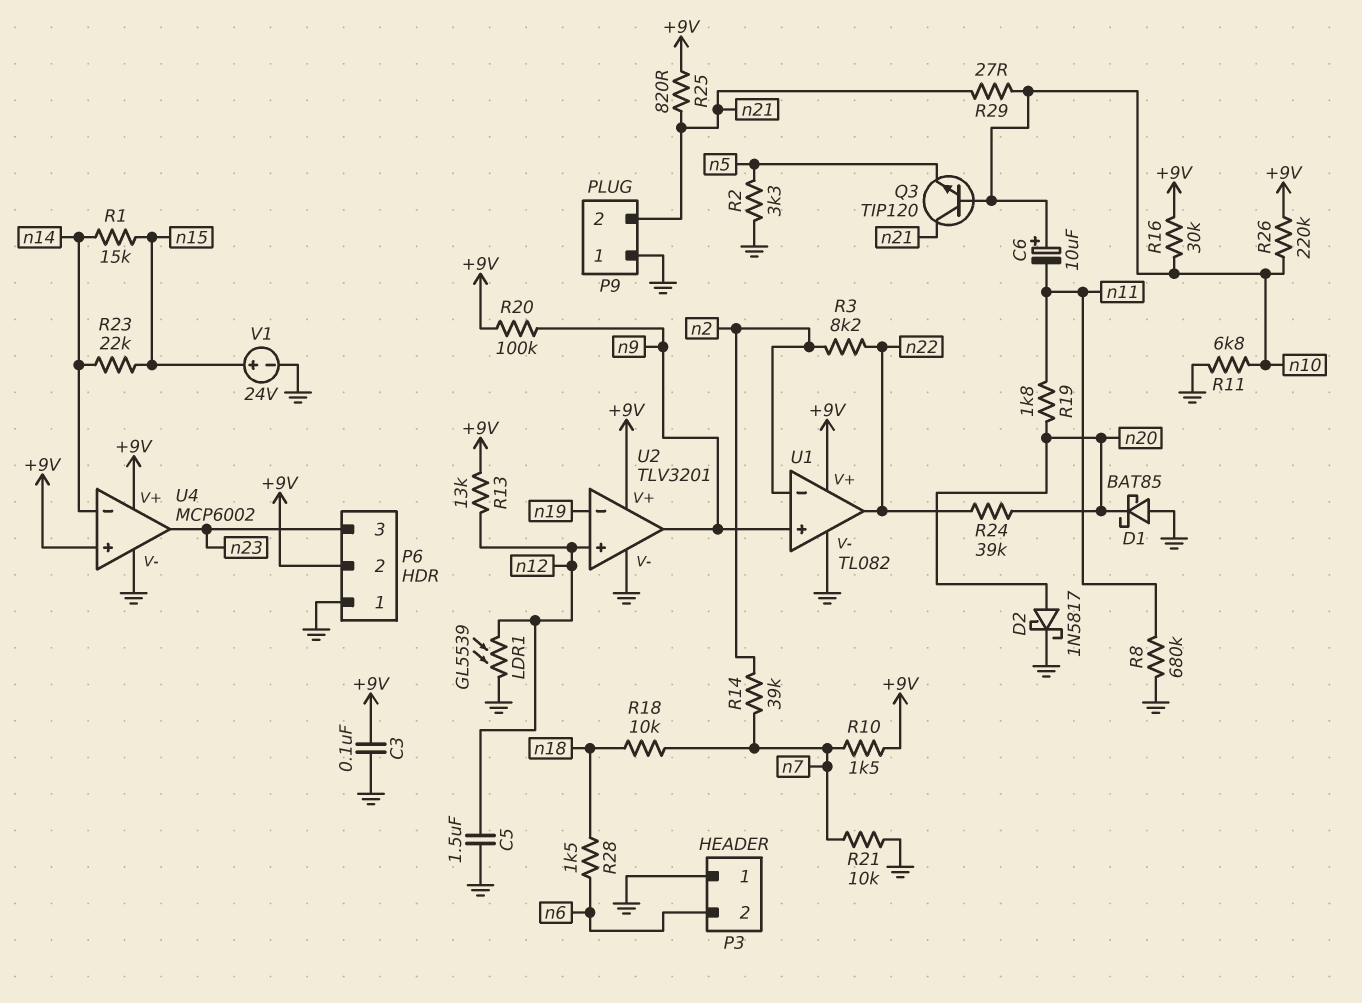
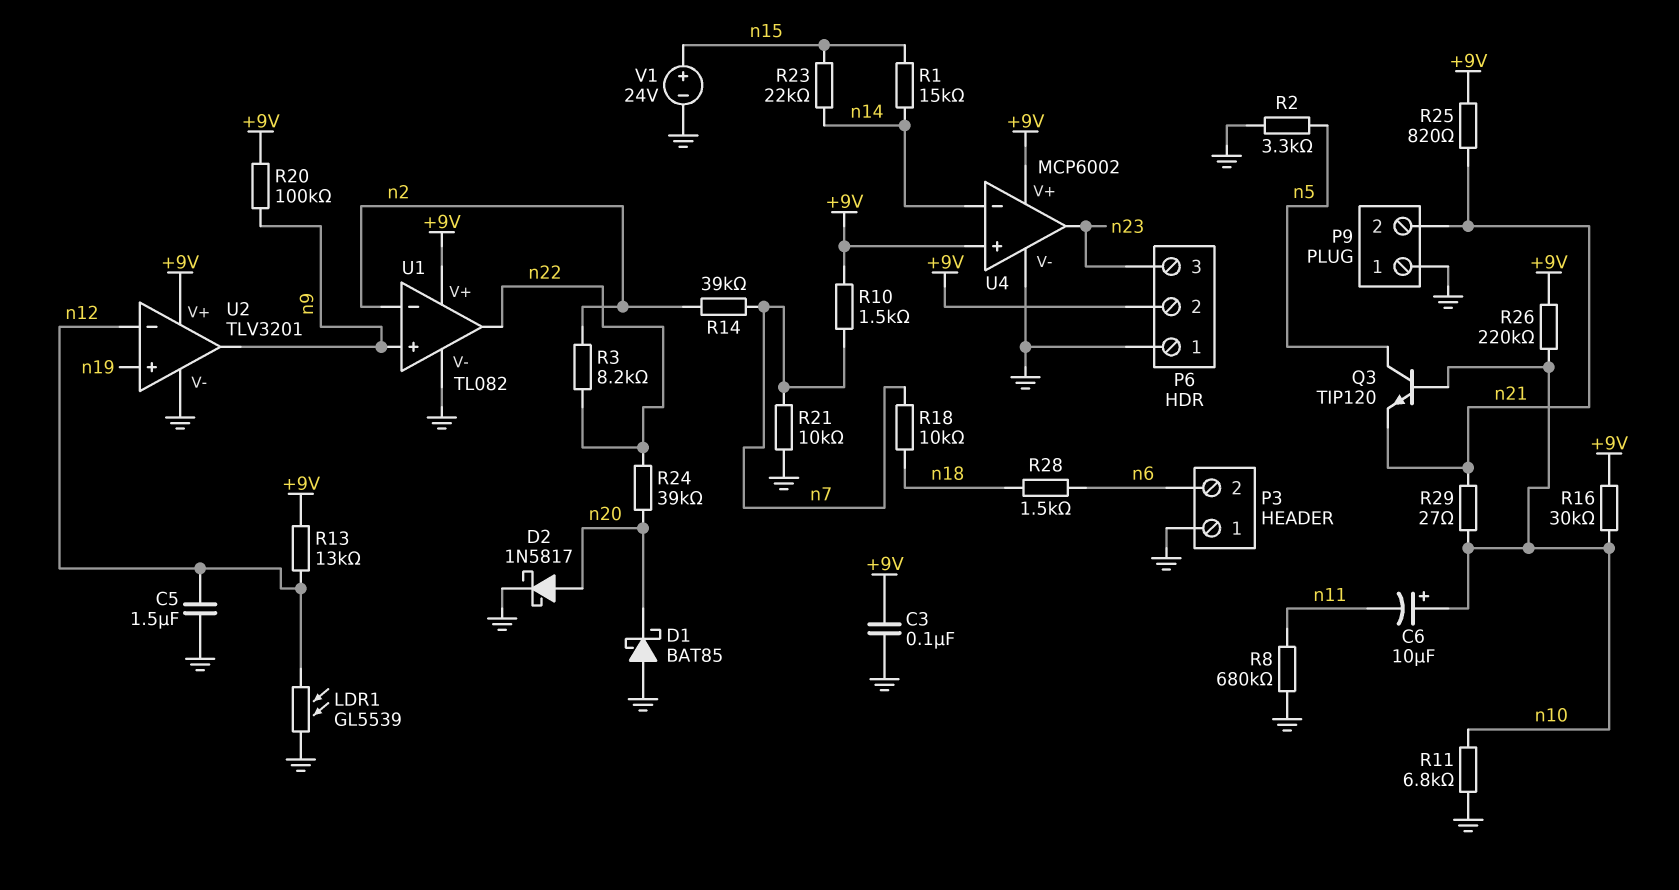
Q3: NPN TIP120 (B n10, C n21, E n5) -> NPN TIP120 (B n10, C n5, E n21)
R19: 1.8k (n11, n20) -> none
U2 pin in+: n12 -> n19
U2 pin in-: n19 -> n12

